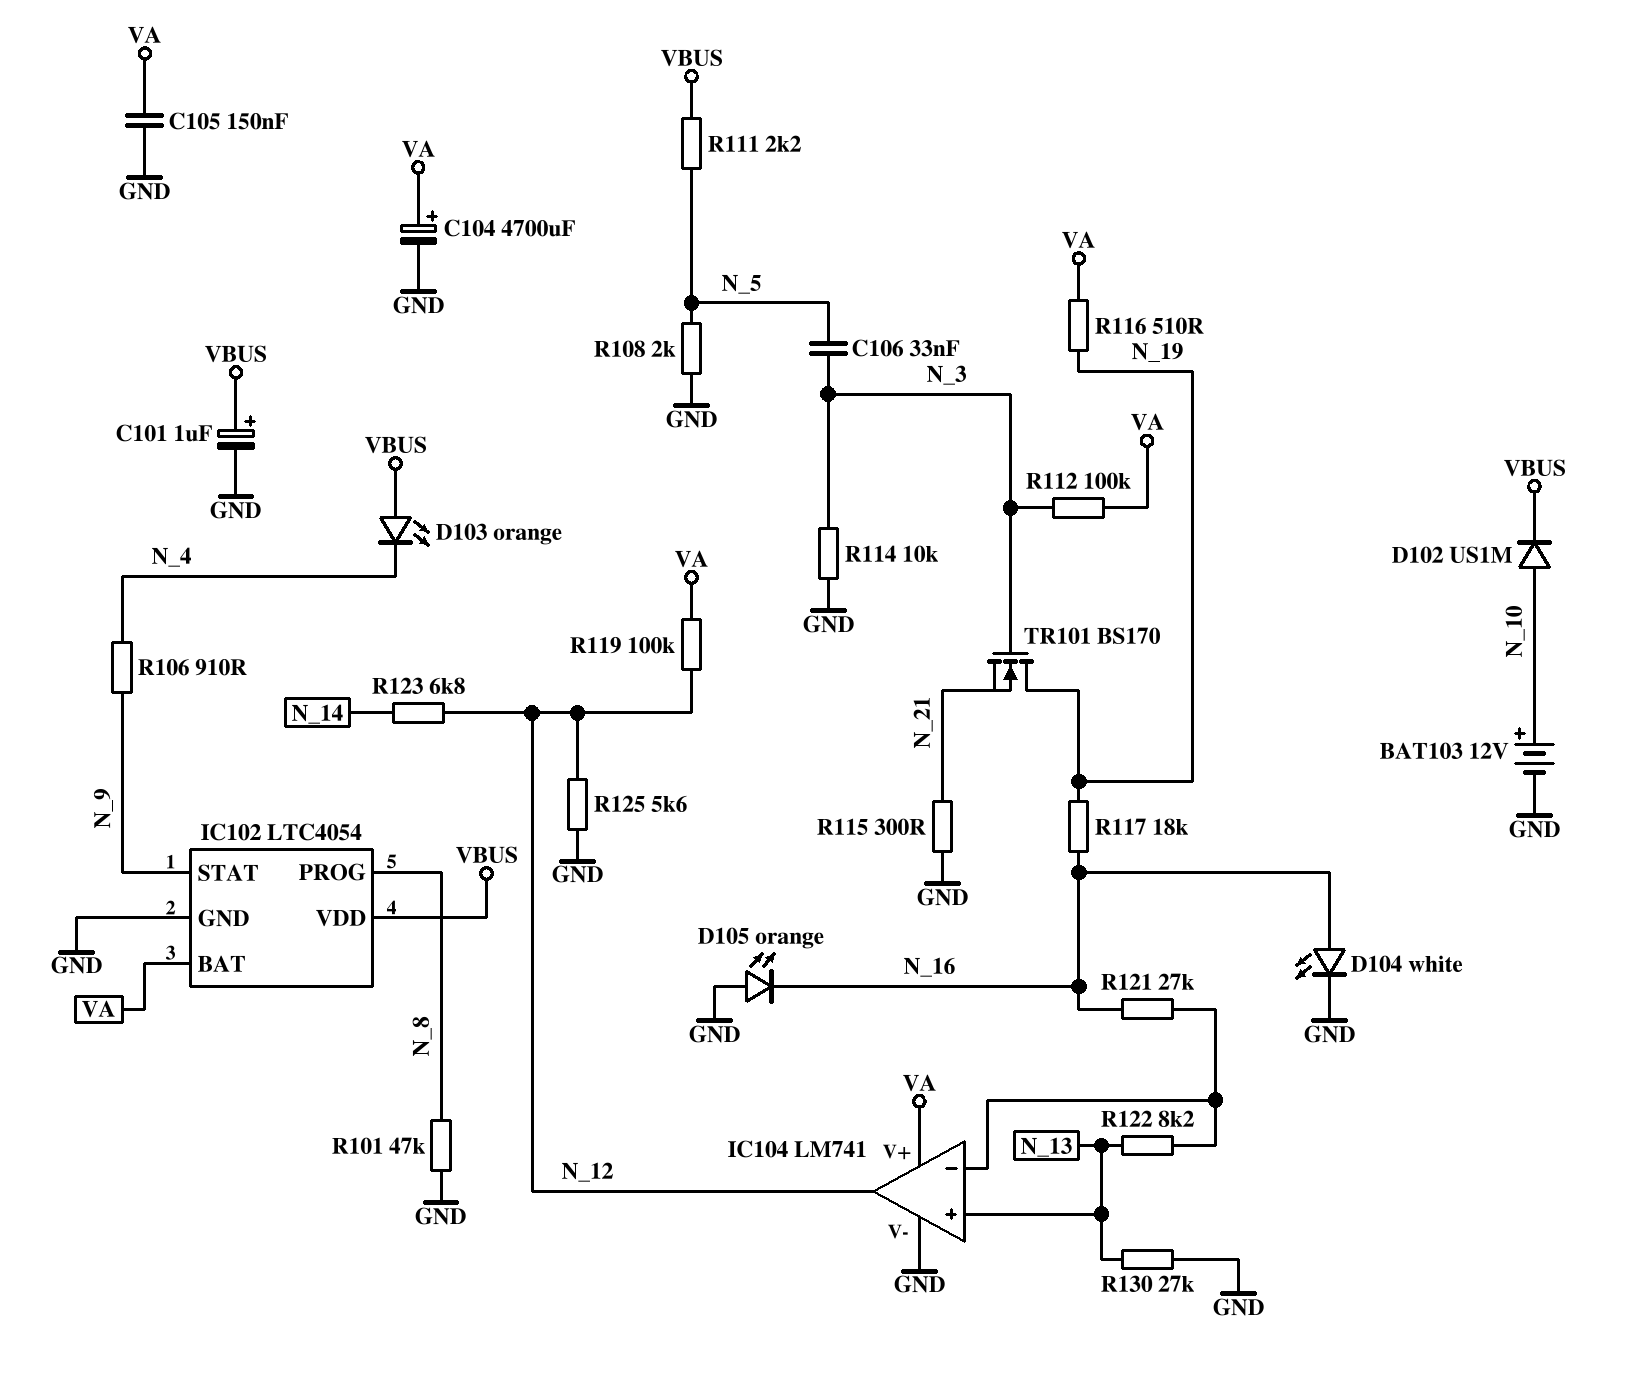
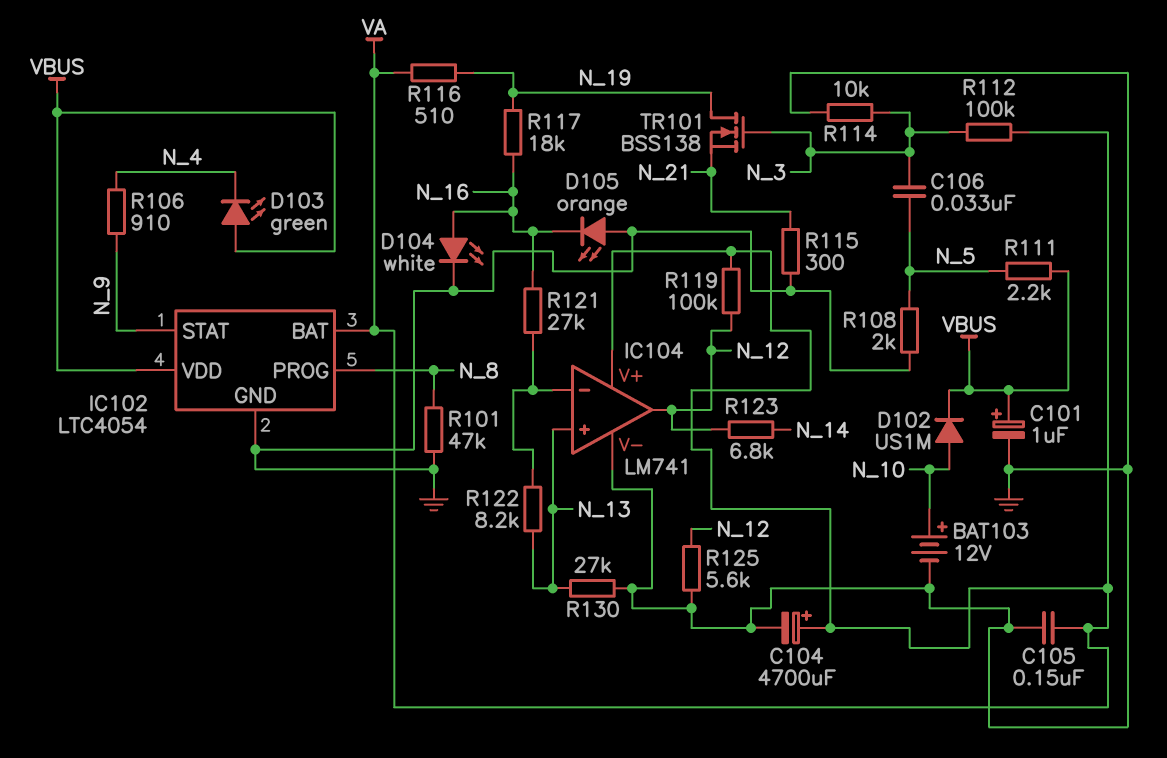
D103: LED orange (A VBUS, K N_4) -> LED green (A VBUS, K N_4)
TR101: NMOS BS170 (G N_3, D N_19, S N_21) -> NMOS BSS138 (G N_3, D N_19, S N_21)

